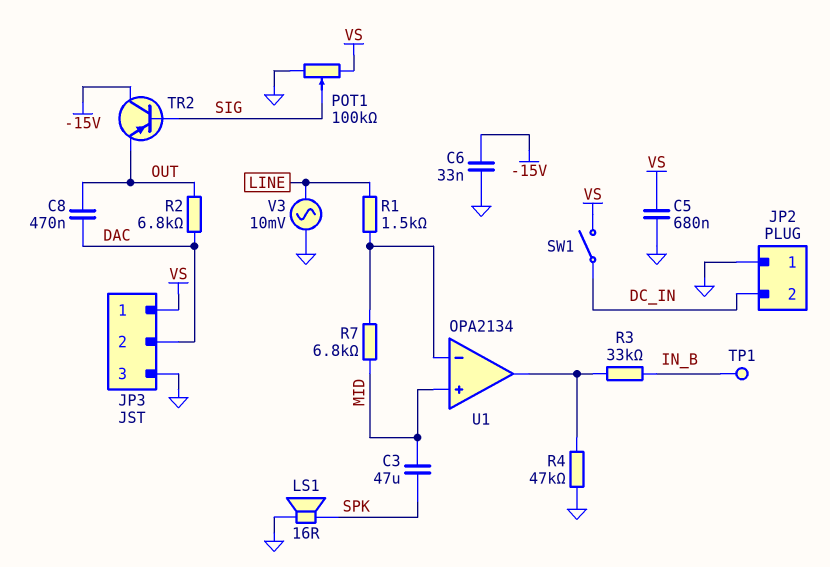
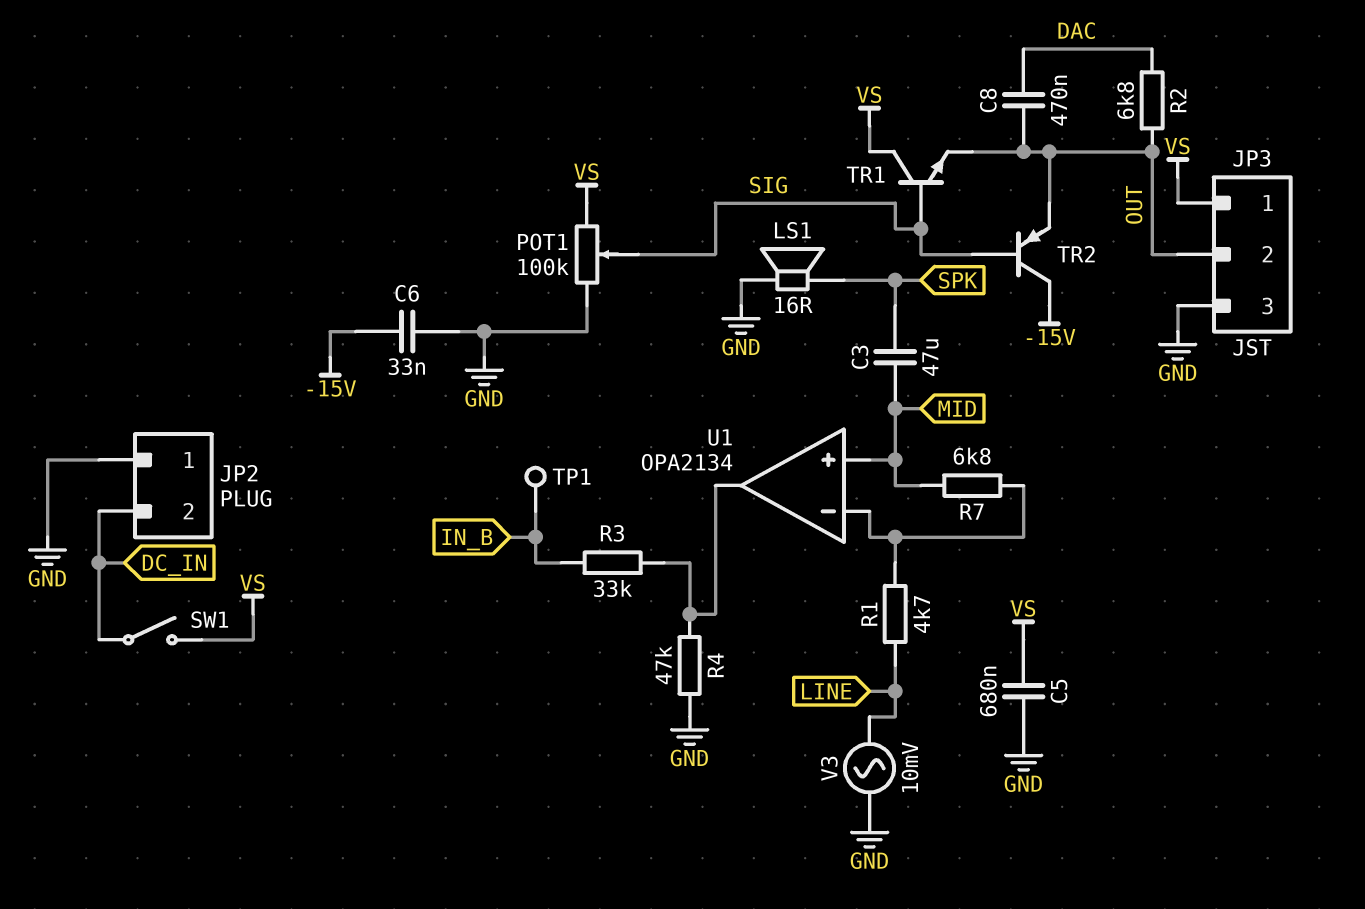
JP3 pin 2: DAC -> OUT
R1: 1.5k (LINE, U1/in-) -> 4.7k (LINE, U1/in-)
TR1: none -> NPN (B SIG, C VS, E OUT)

